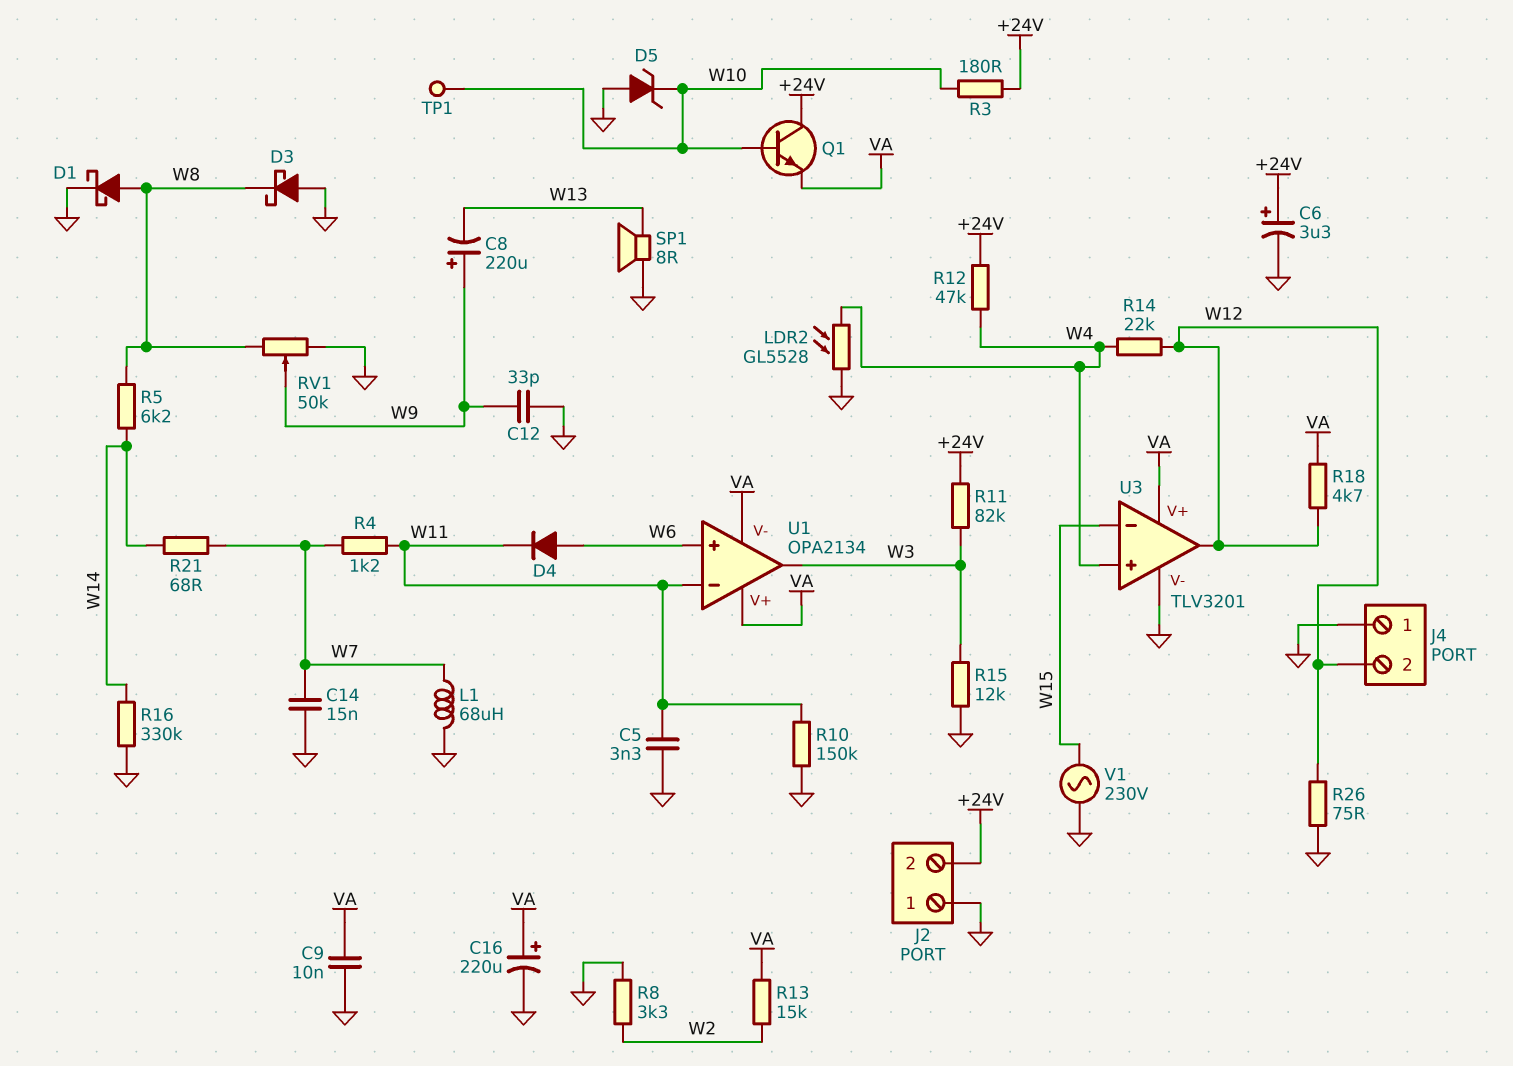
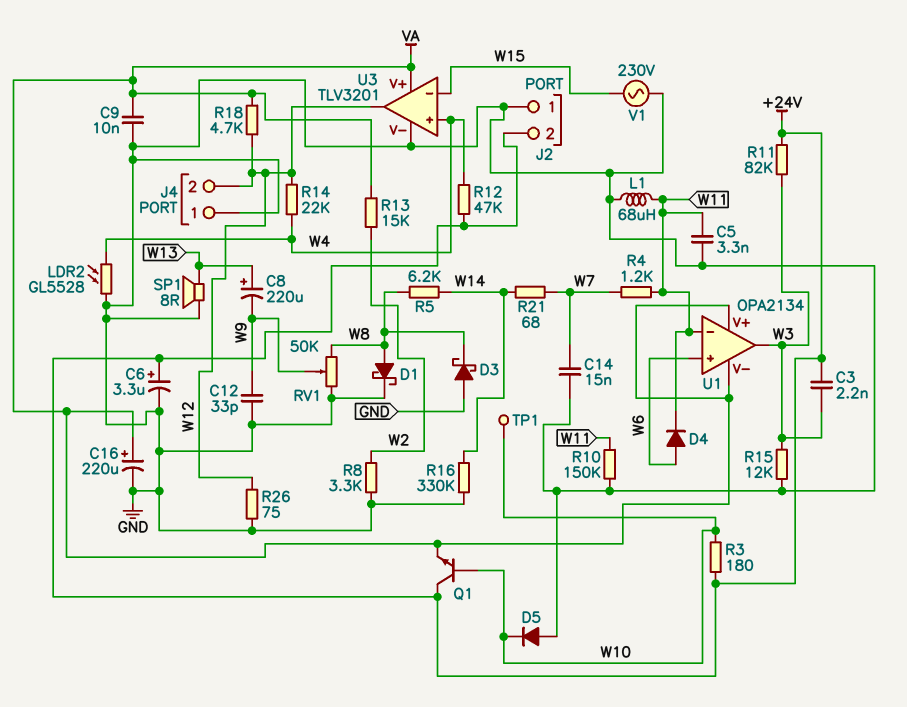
C3: none -> 2.2nF (+24V, W3)
C8: 220uF (plus W9, minus W13) -> 220uF (plus W13, minus W9)
D5: zener (A GND, K W10) -> diode (A GND, K W10)
L1: 68uH (GND, W7) -> 68uH (GND, W11)

